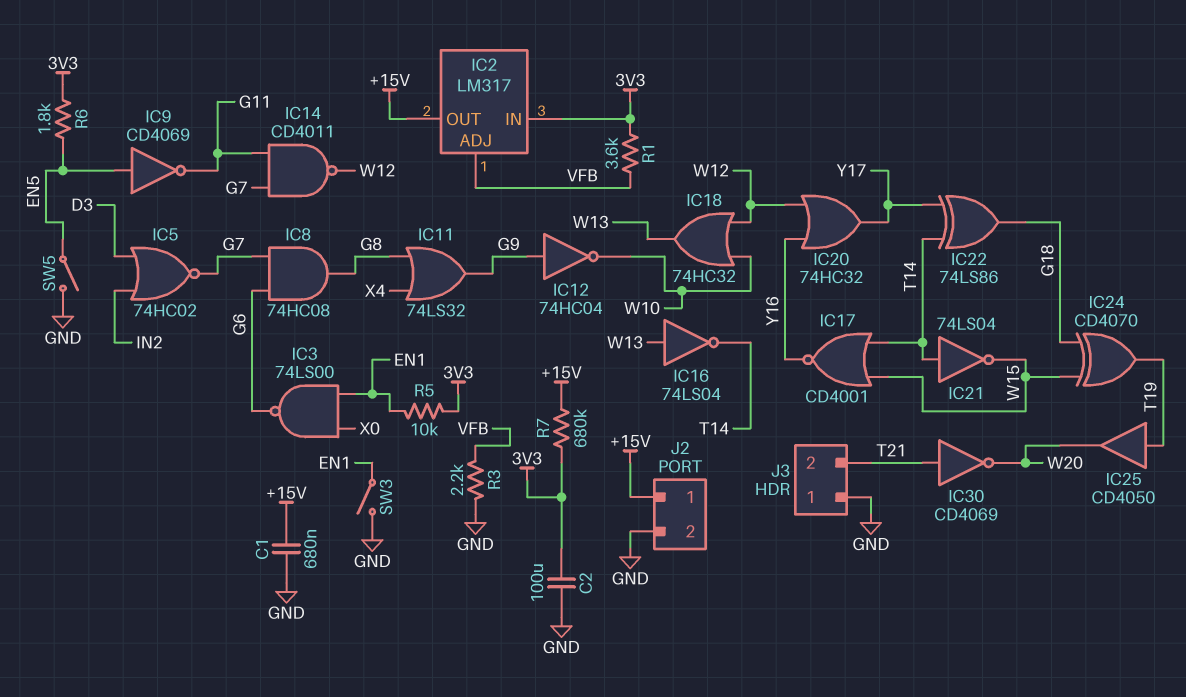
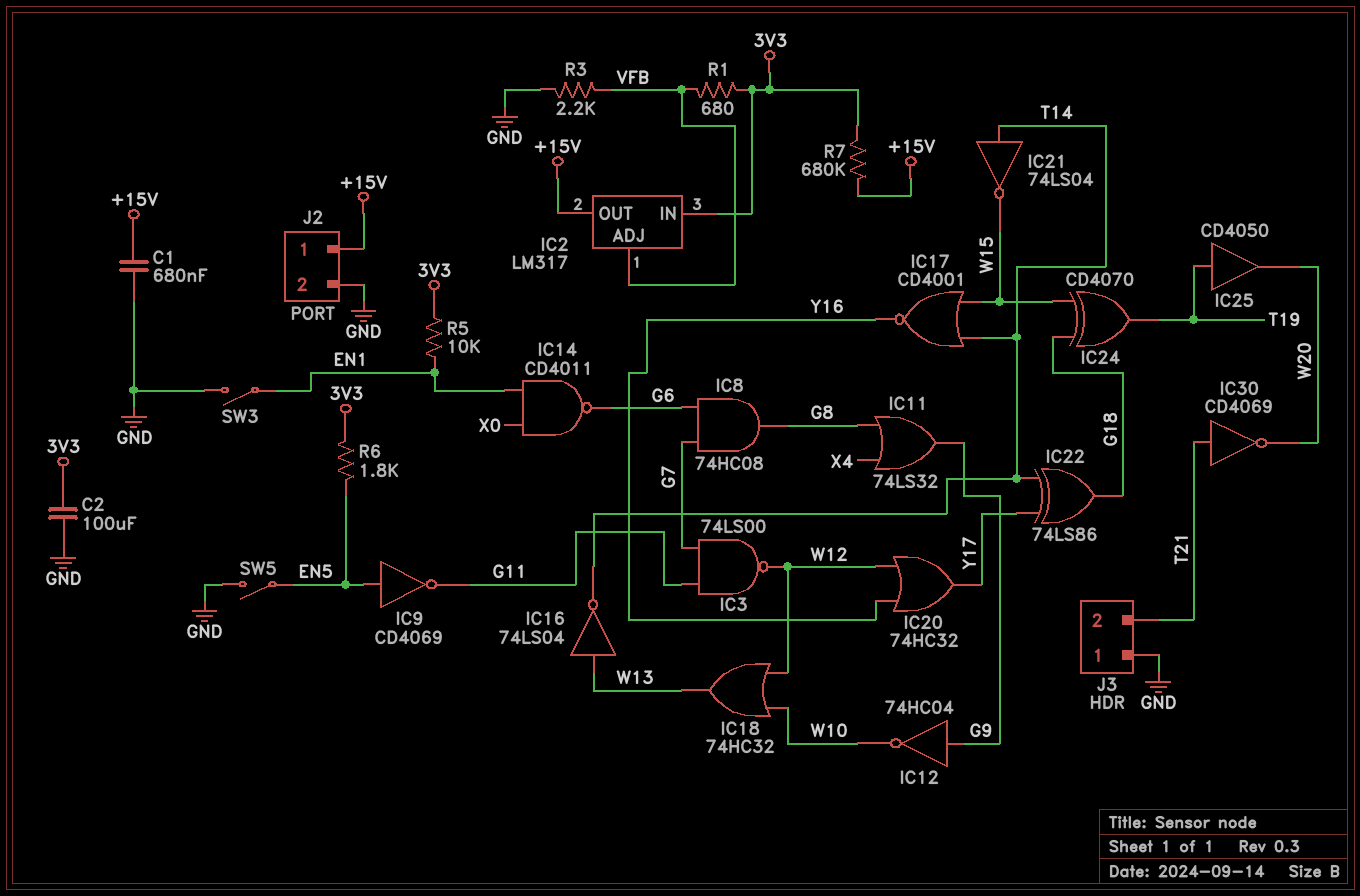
IC3: NAND 74LS00 (in EN1, in X0, out G6) -> NAND 74LS00 (in G7, in G11, out W12)
IC5: NOR 74HC02 (in D3, in IN2, out G7) -> none
IC14: NAND CD4011 (in G7, in G11, out W12) -> NAND CD4011 (in EN1, in X0, out G6)
R1: 3.6k (3V3, VFB) -> 680 (3V3, VFB)

